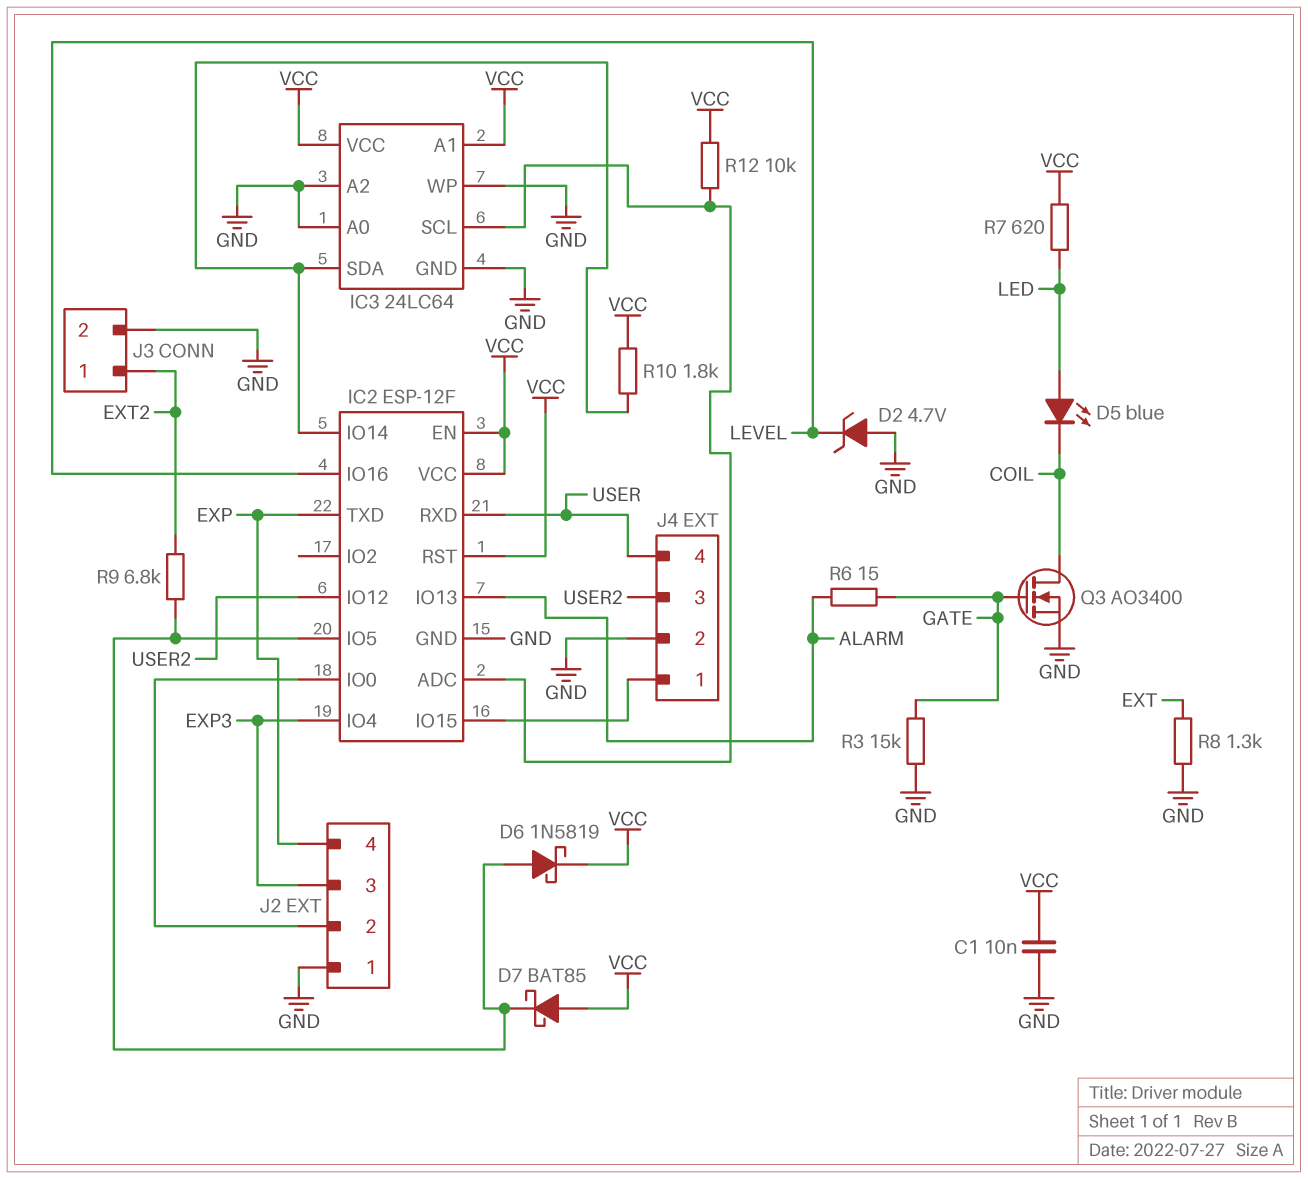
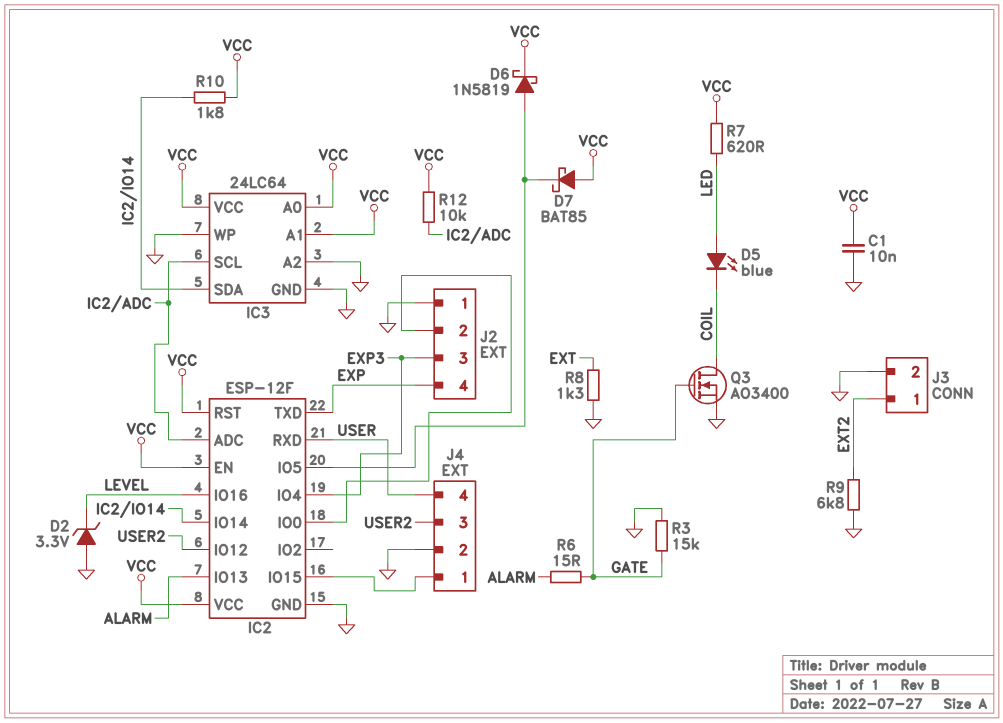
D2: zener 4.7V (A GND, K LEVEL) -> zener 3.3V (A GND, K LEVEL)
IC3 pin A0: GND -> VCC
R9: 6.8k (EXT2, IC2/IO5) -> 6.8k (EXT2, GND)

